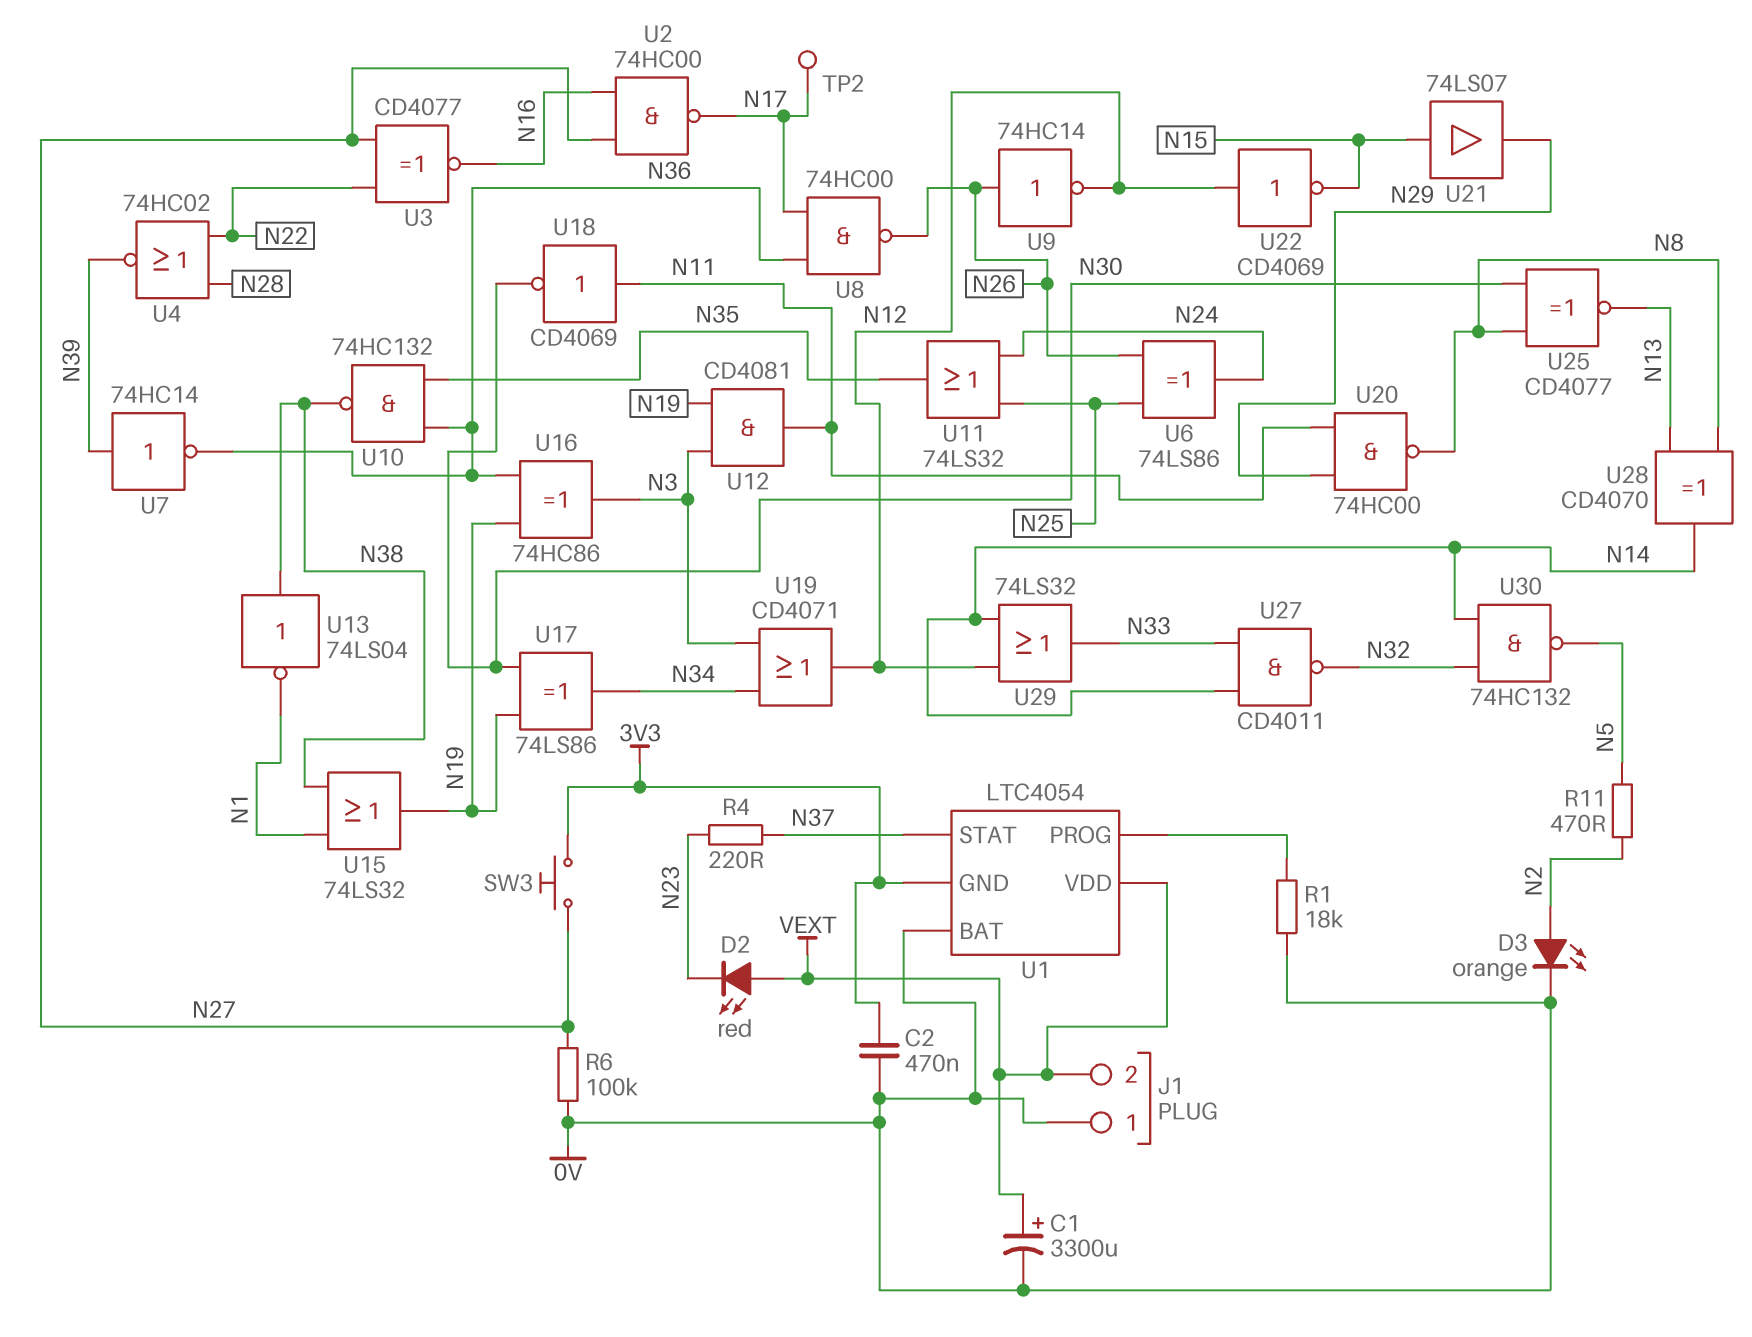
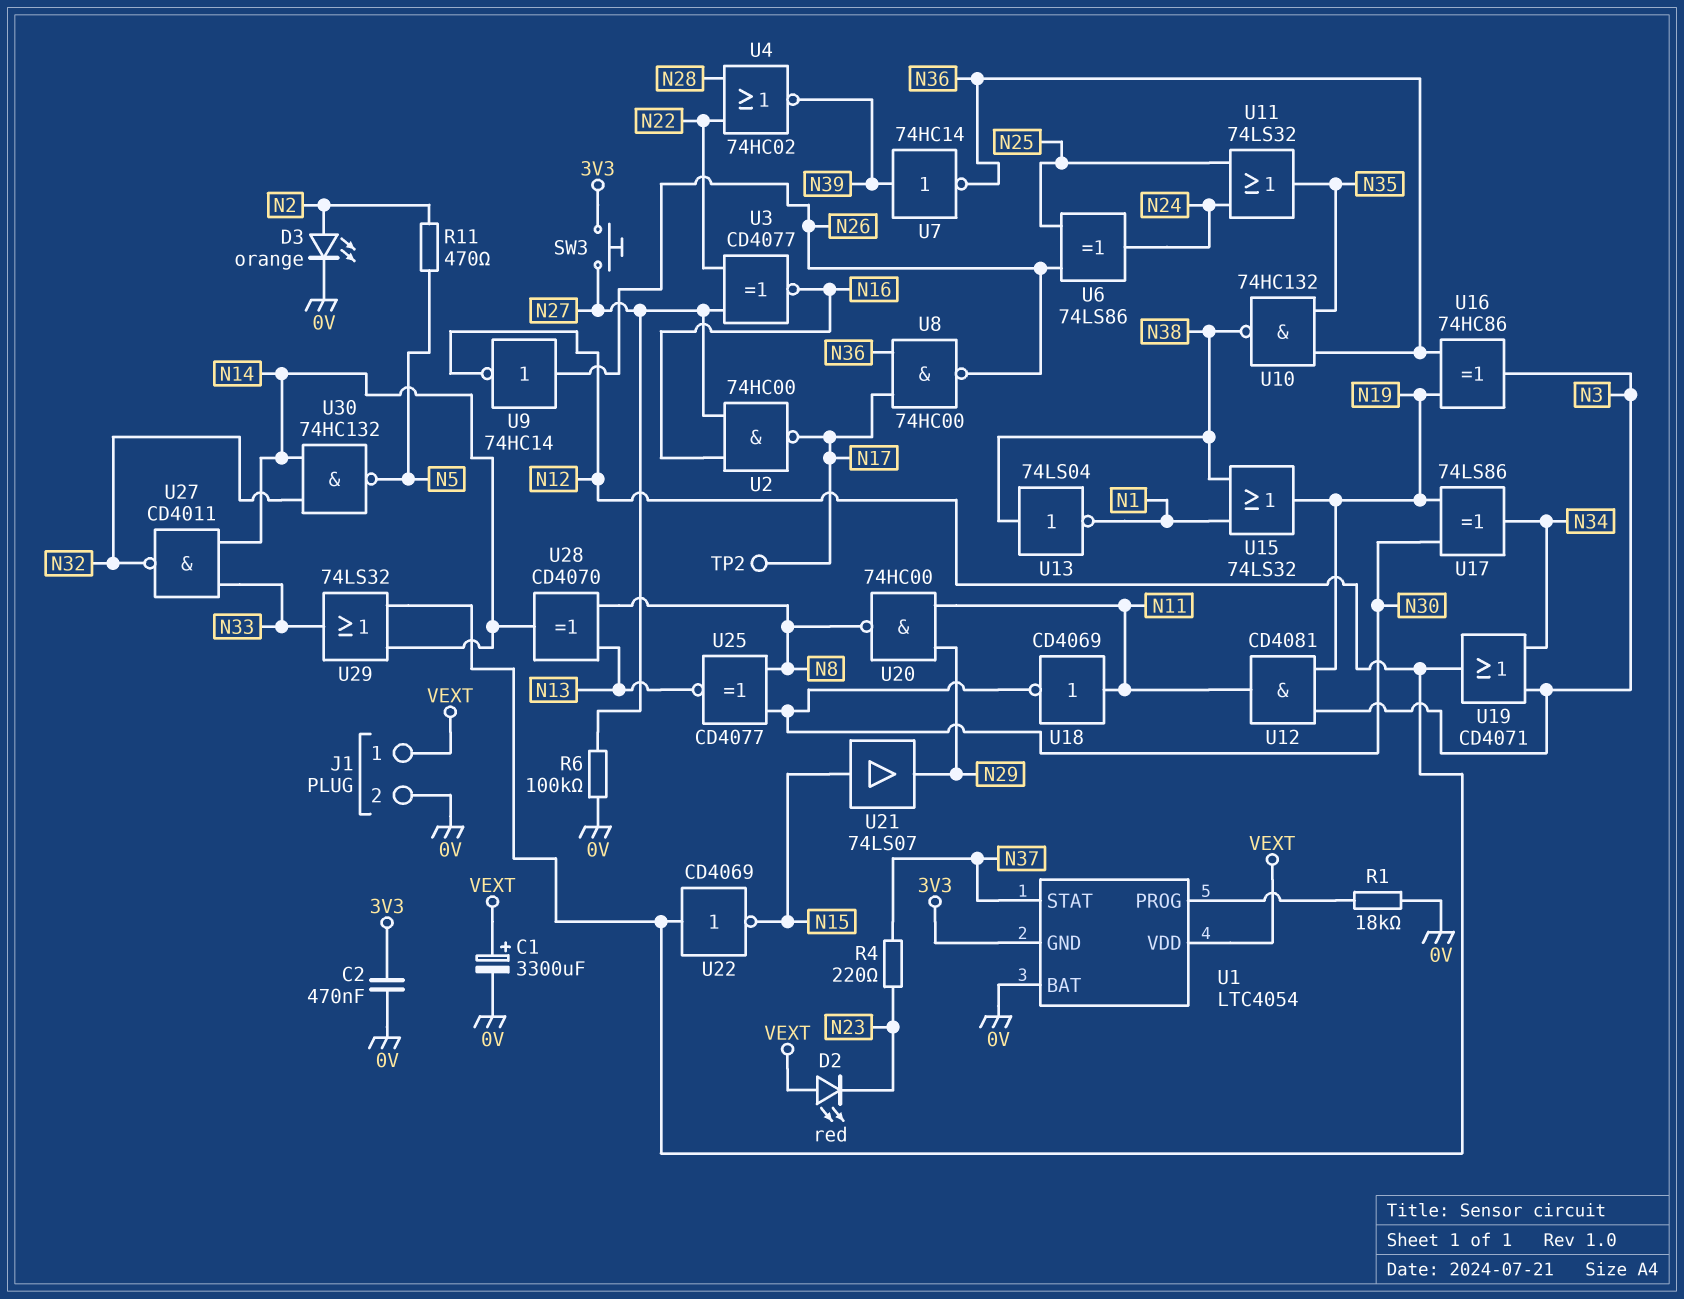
J1 pin 1: 0V -> VEXT
J1 pin 2: VEXT -> 0V

